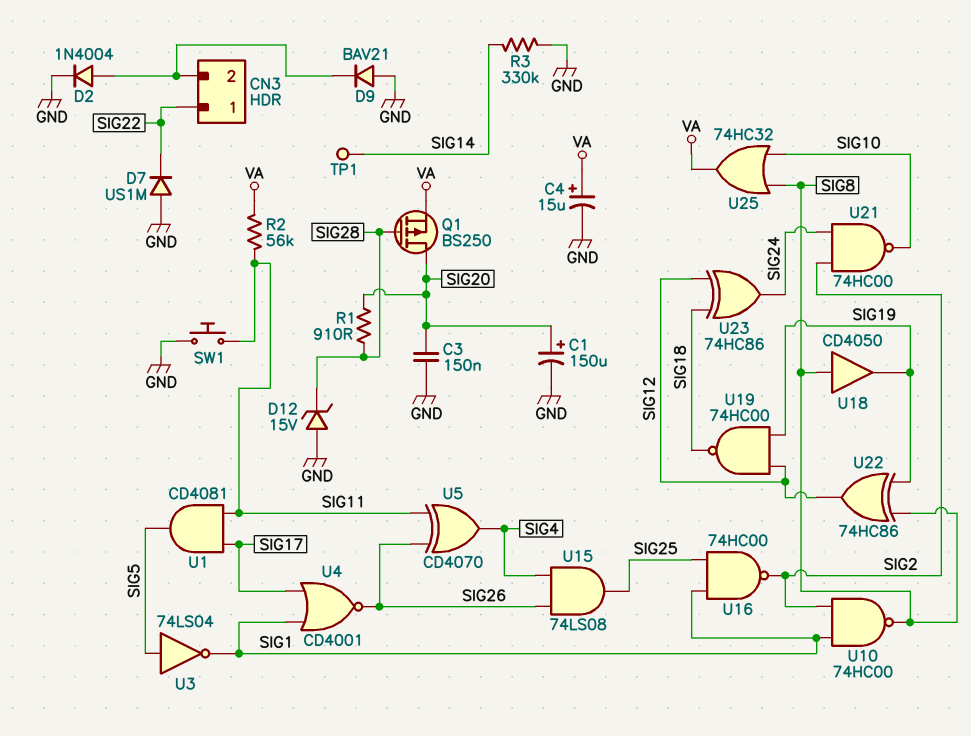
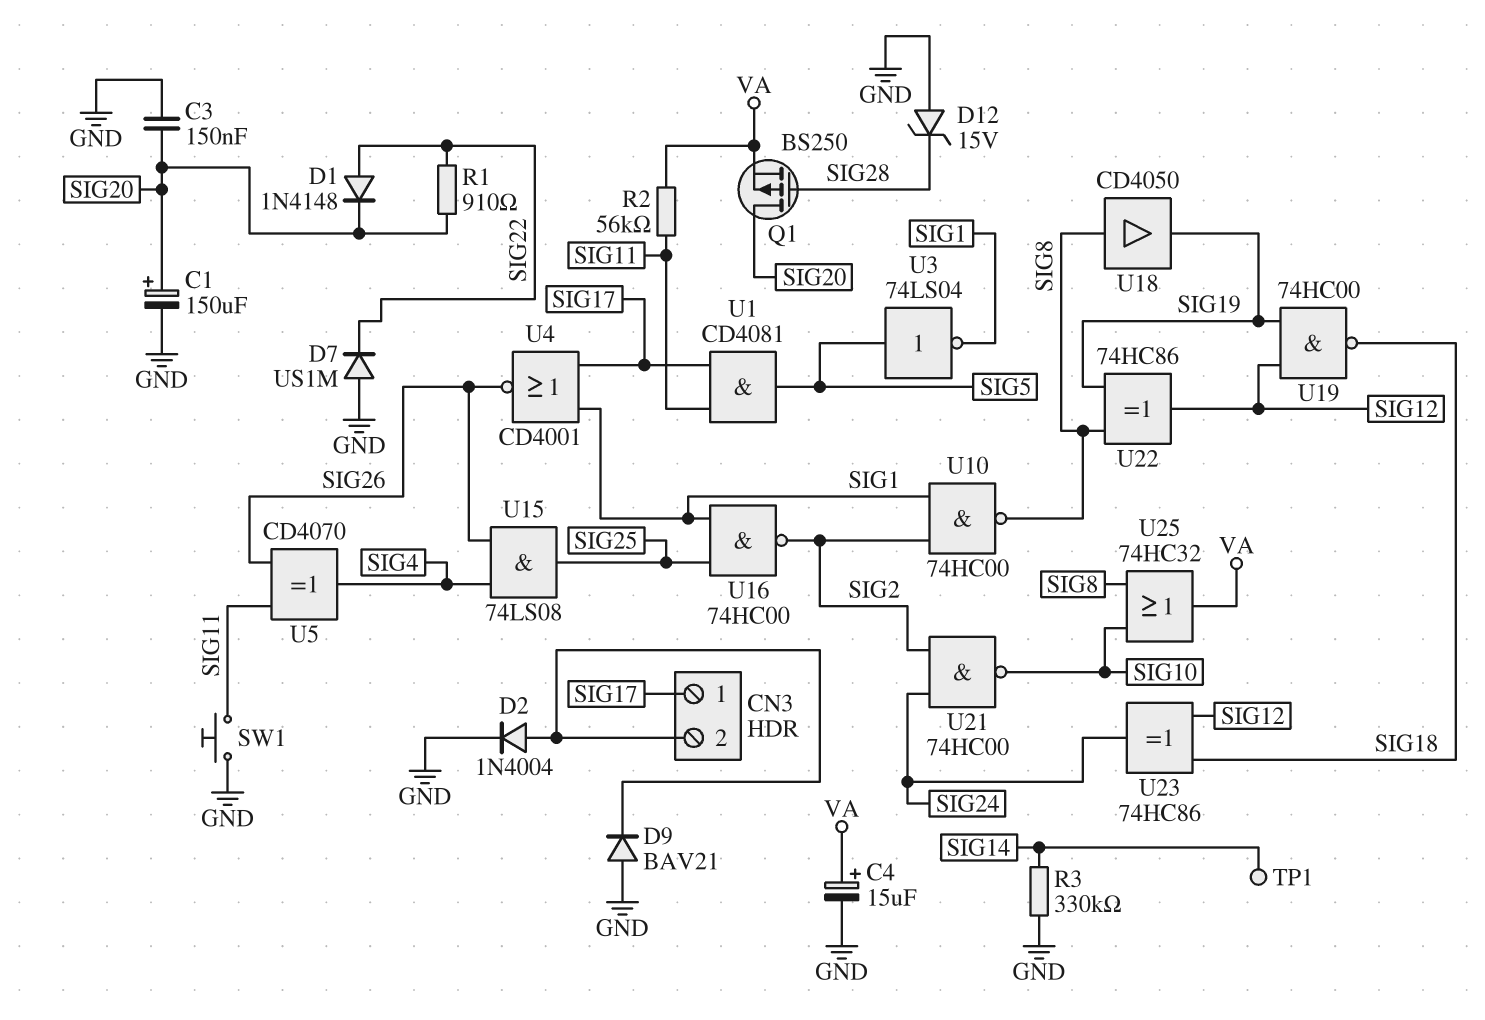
CN3 pin 1: SIG22 -> SIG17
D1: none -> diode 1N4148 (A SIG22, K SIG20)
R1: 910 (SIG20, SIG28) -> 910 (SIG20, SIG22)

